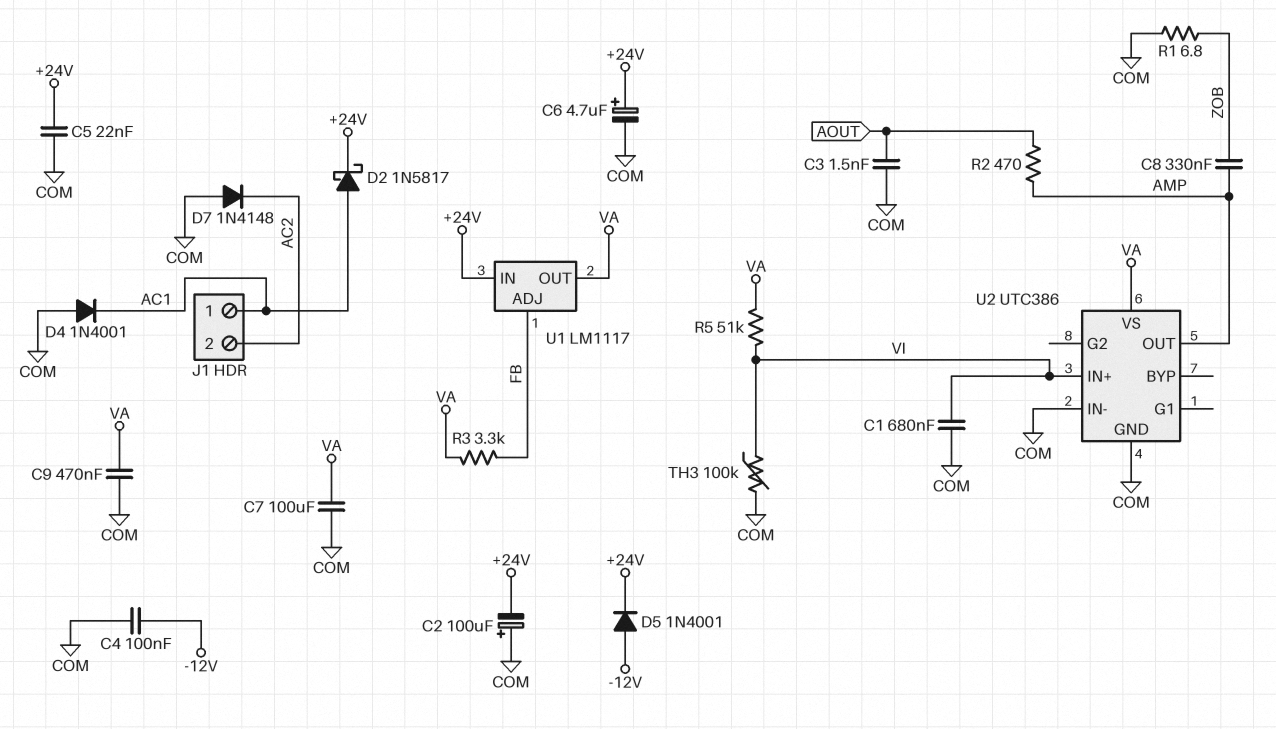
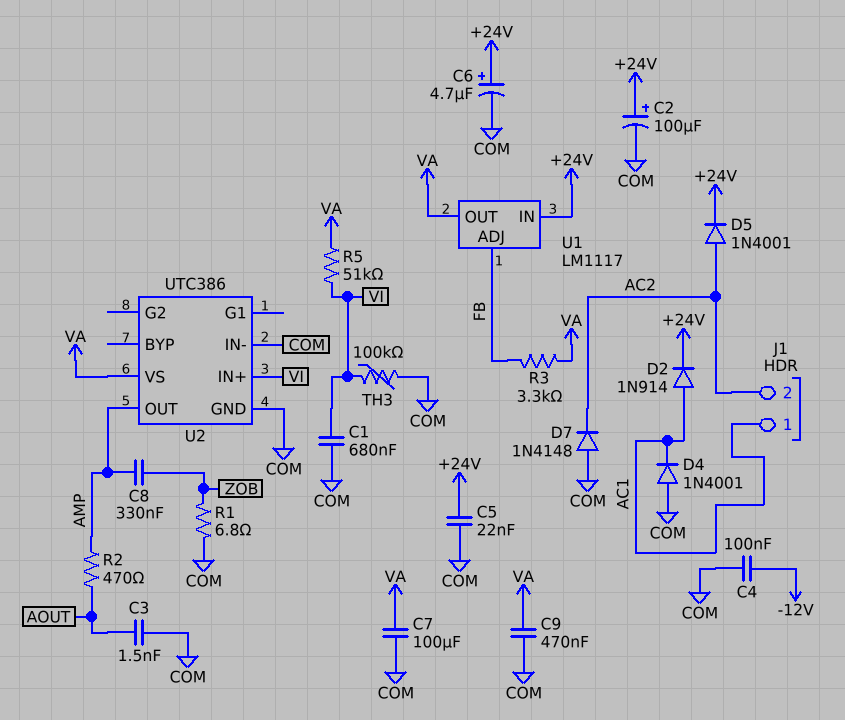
C2: 100uF (plus COM, minus +24V) -> 100uF (plus +24V, minus COM)
D2: schottky 1N5817 (A AC1, K +24V) -> diode 1N914 (A AC1, K +24V)
D5: diode 1N4001 (A -12V, K +24V) -> diode 1N4001 (A AC2, K +24V)

